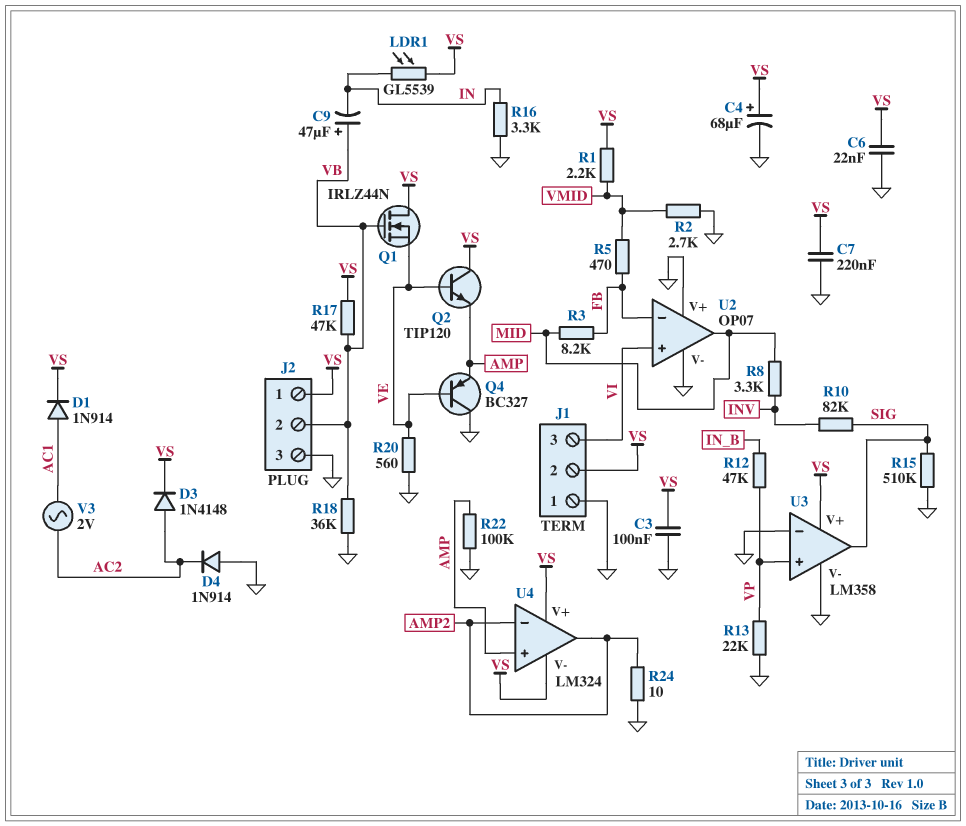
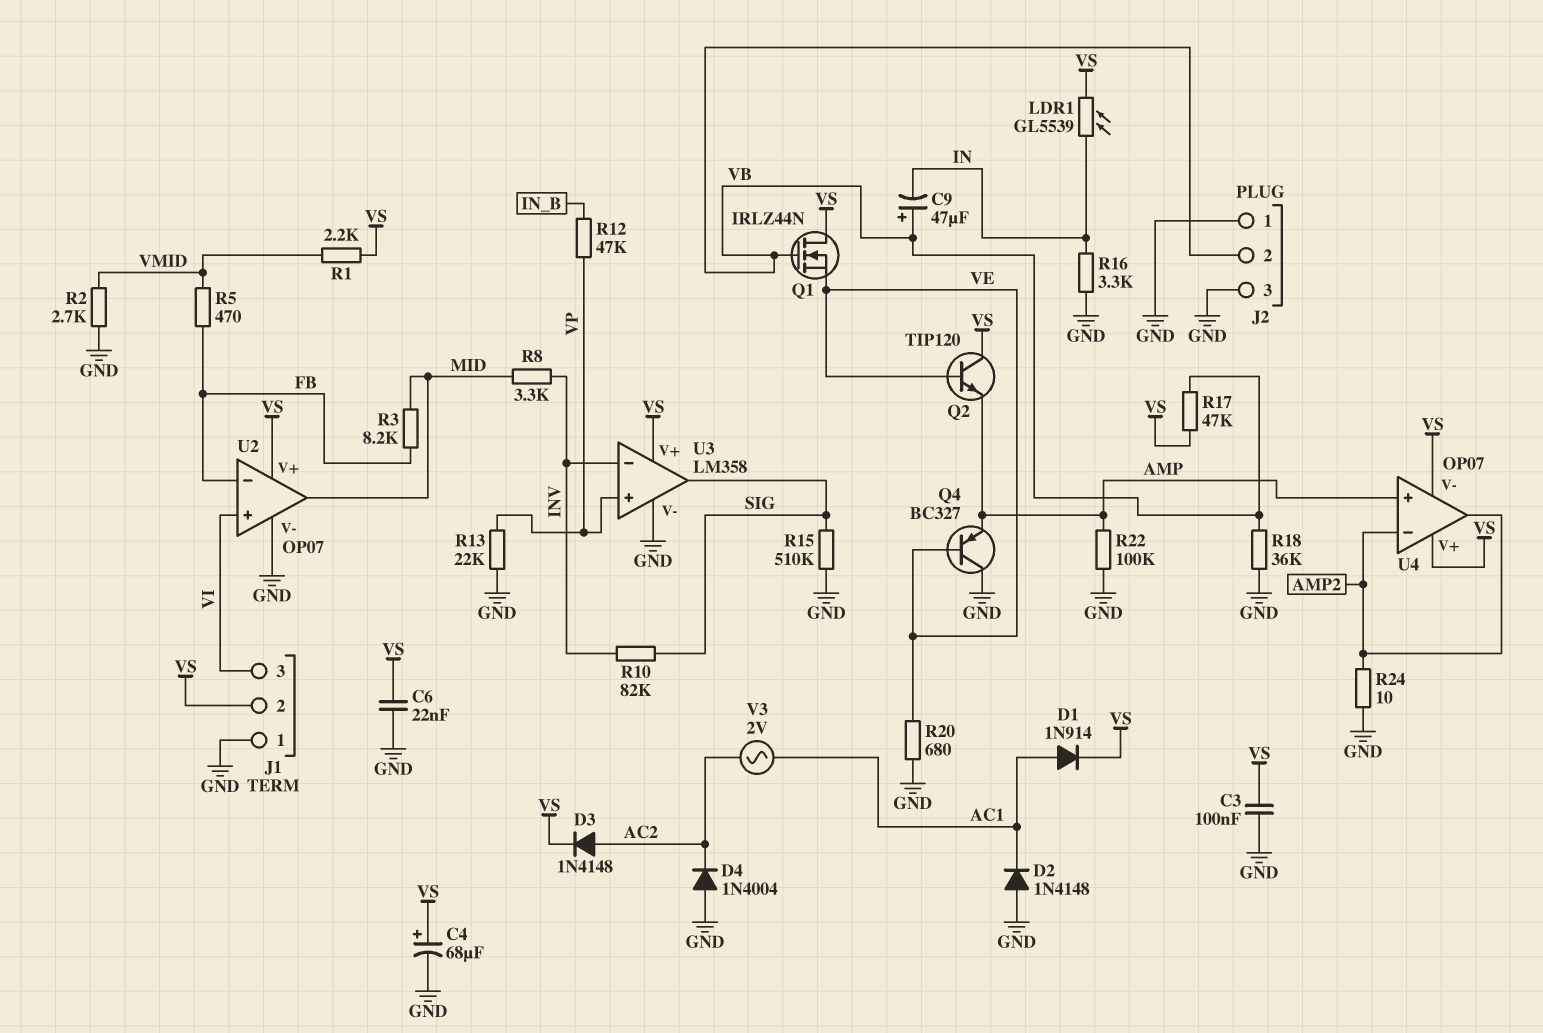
C7: 220nF (GND, VS) -> none
D2: none -> diode 1N4148 (A GND, K AC1)
D4: diode 1N914 (A GND, K AC2) -> diode 1N4004 (A GND, K AC2)
J2 pin 1: VS -> GND
R20: 560 (GND, VE) -> 680 (GND, VE)
U2 pin V+: GND -> VS
U3 pin in-: GND -> INV
U4: LM324 -> OP07

